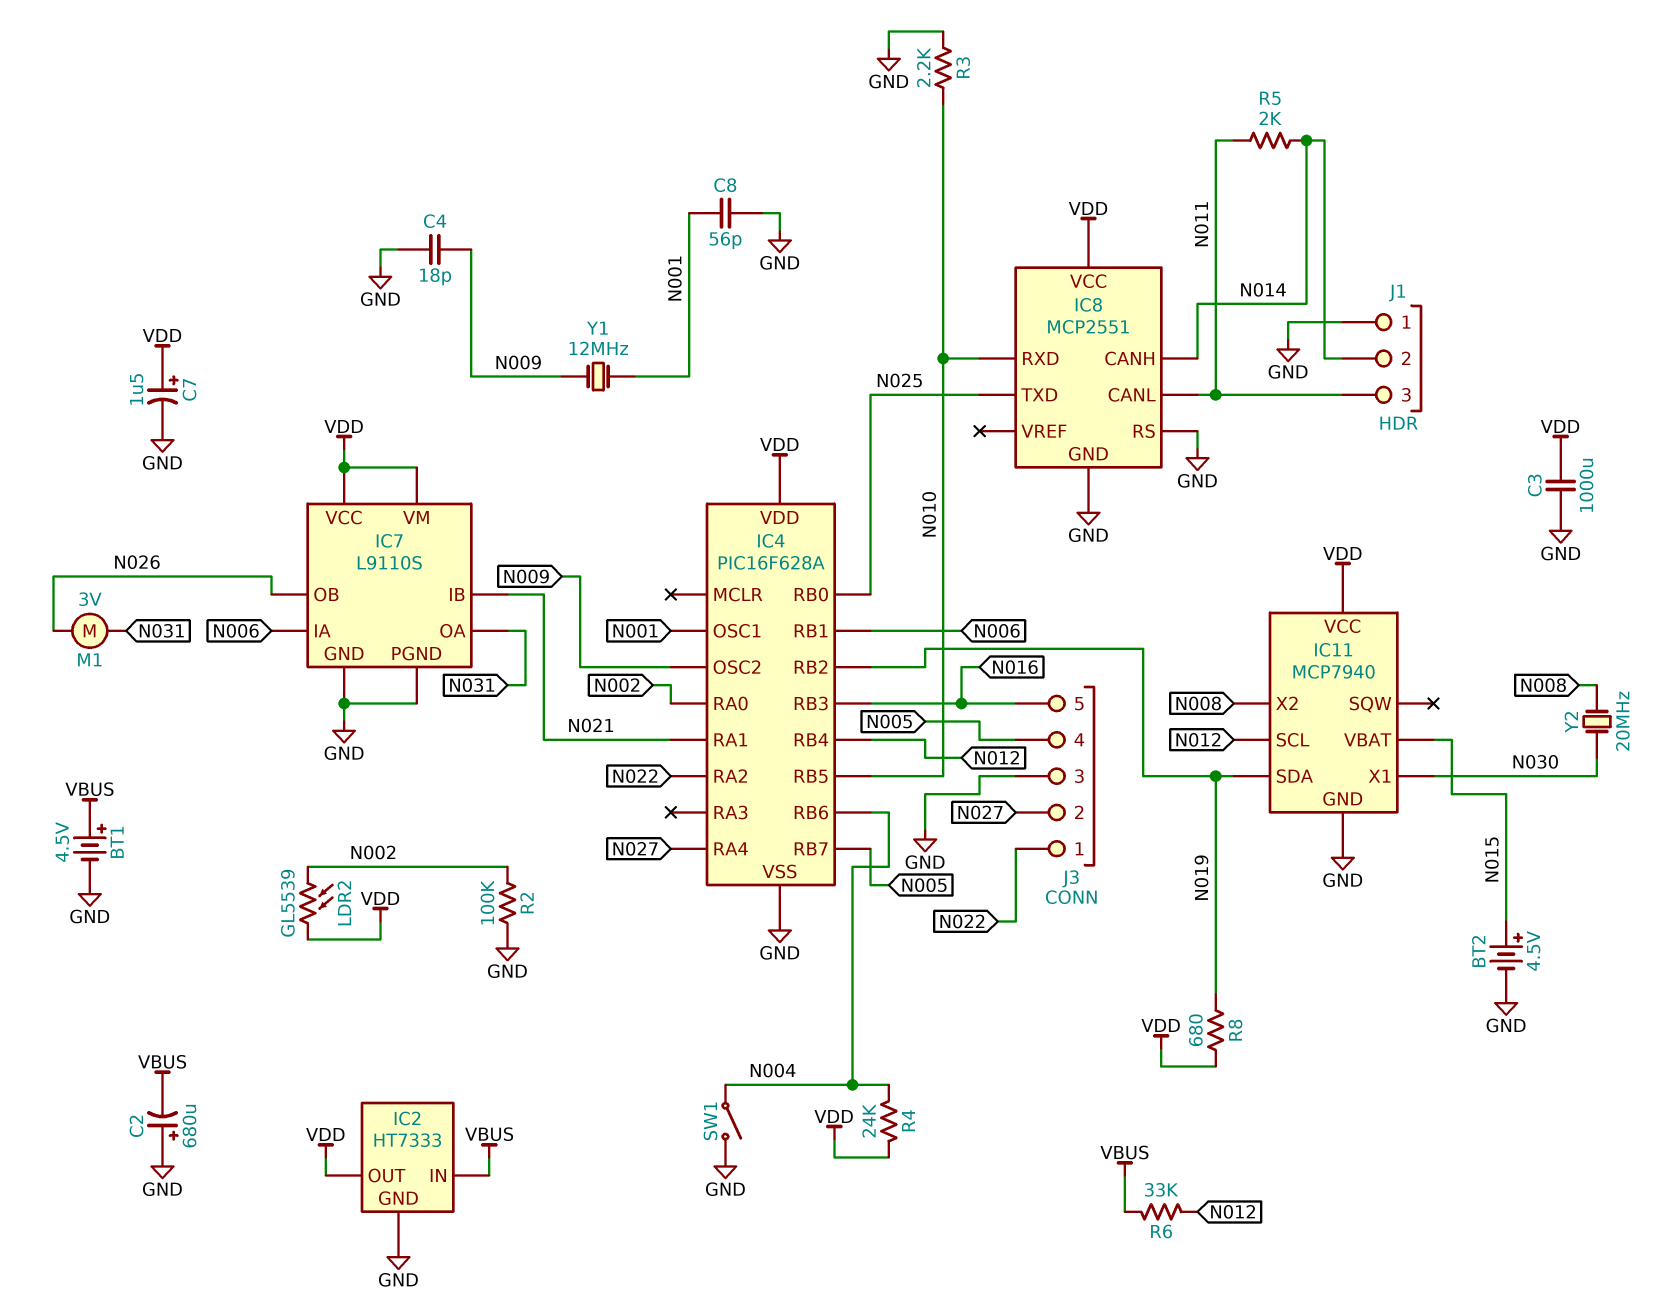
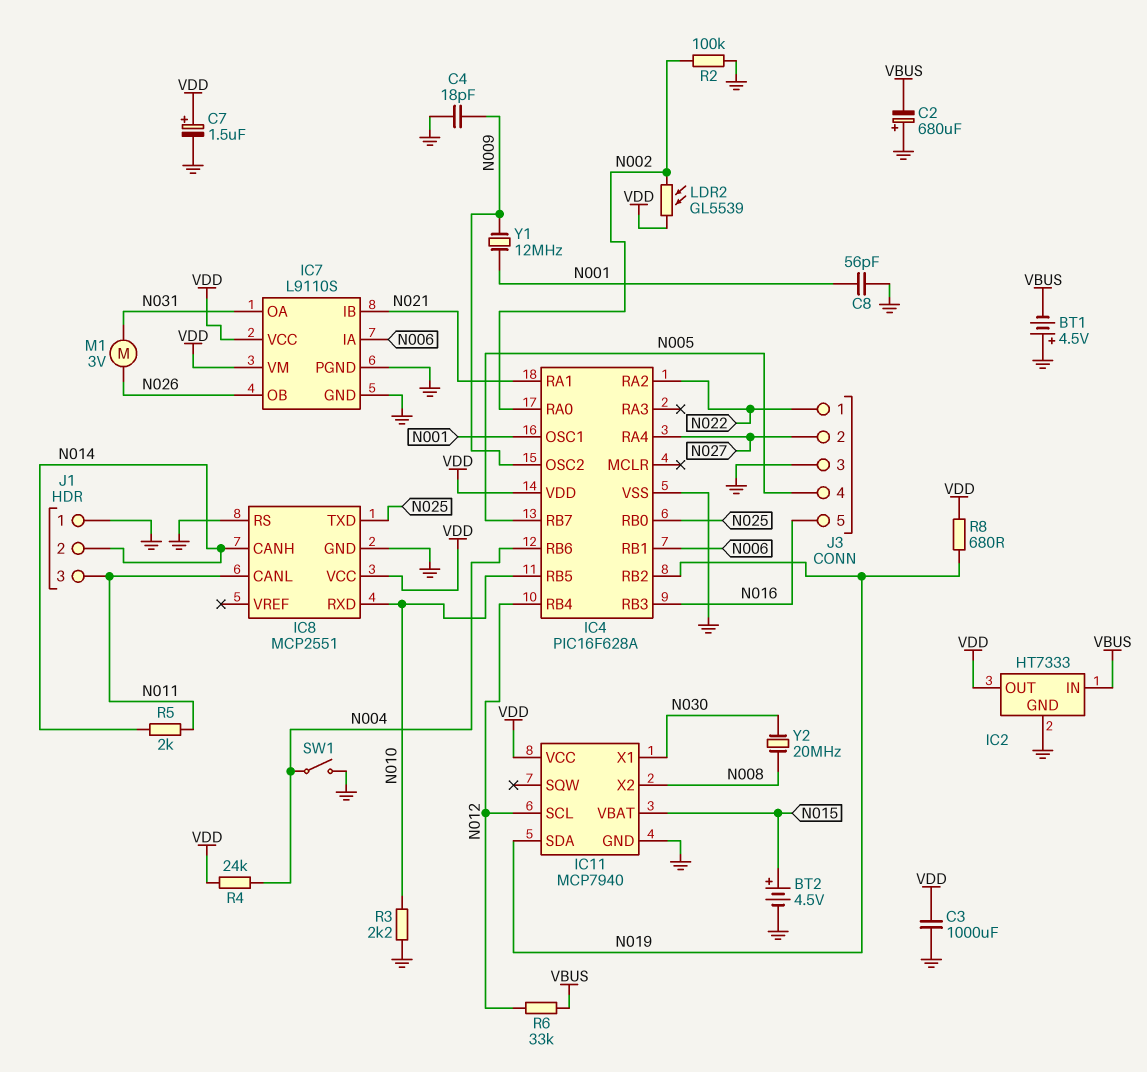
BT1: 4.5V (plus VBUS, minus GND) -> 4.5V (plus GND, minus VBUS)

